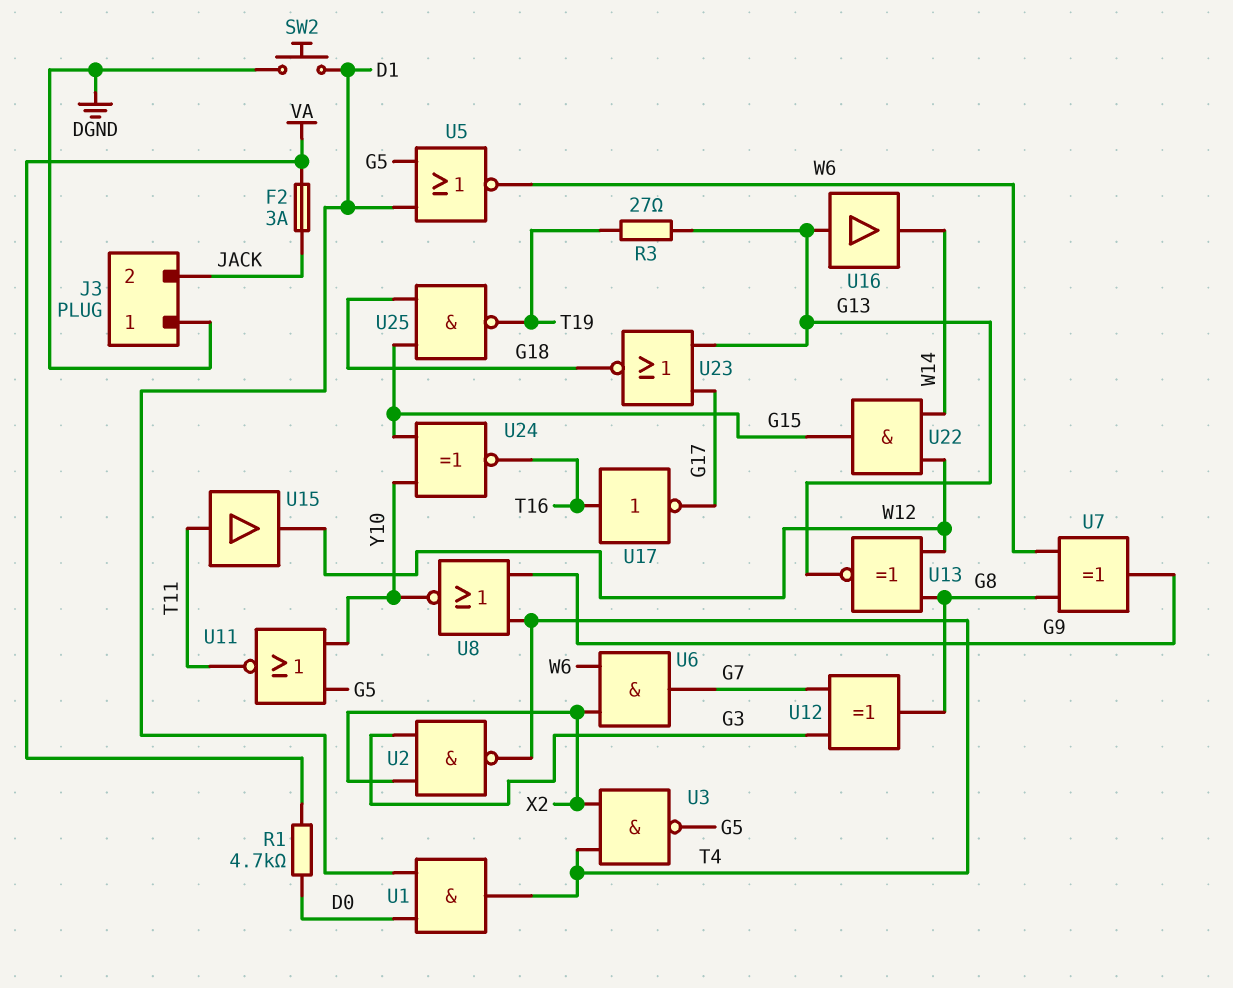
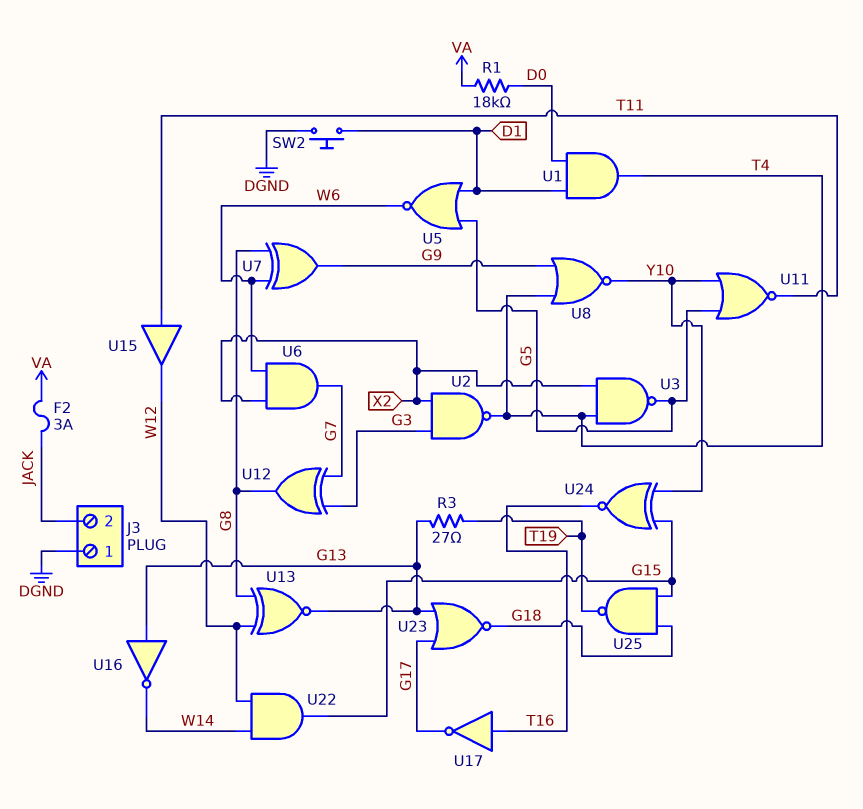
R1: 4.7k (D0, VA) -> 18k (D0, VA)
U16: buffer (in G13, out W14) -> NOT (in G13, out W14)

